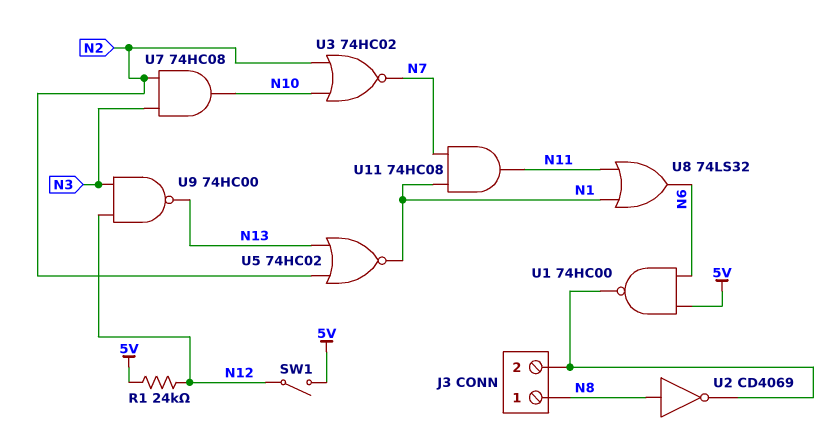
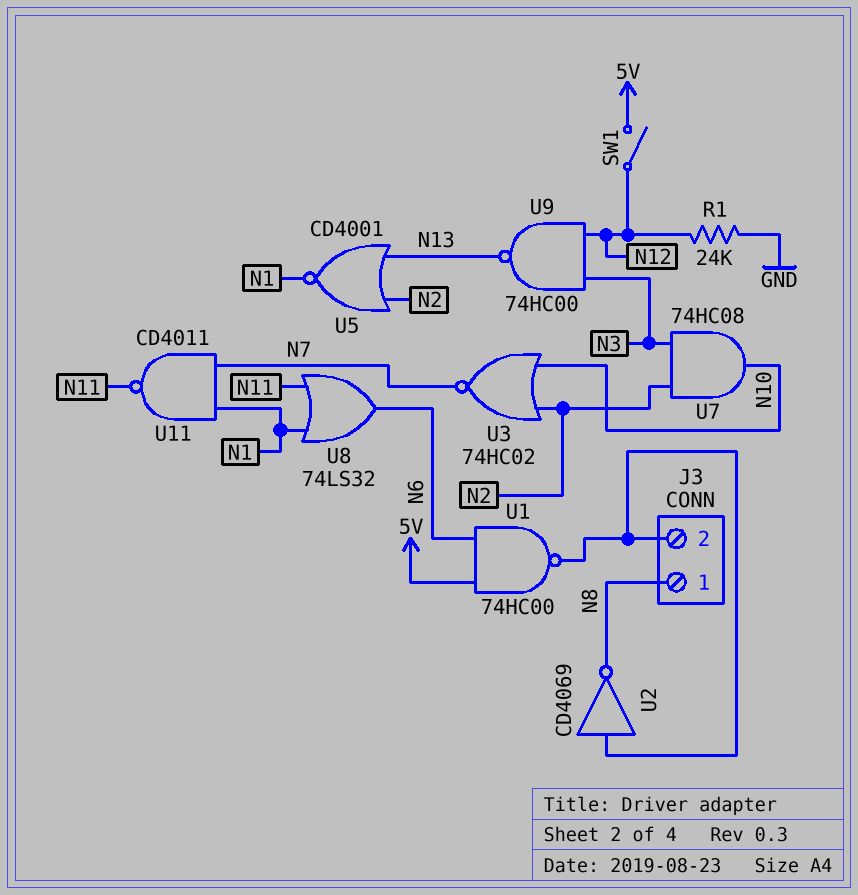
R1: 24k (5V, N12) -> 24k (GND, N12)
U2: NOT CD4069 (in N8, out J3/2) -> NOT CD4069 (in J3/2, out N8)
U5: NOR 74HC02 (in N2, in N13, out N1) -> NOR CD4001 (in N2, in N13, out N1)
U11: AND 74HC08 (in N1, in N7, out N11) -> NAND CD4011 (in N1, in N7, out N11)

